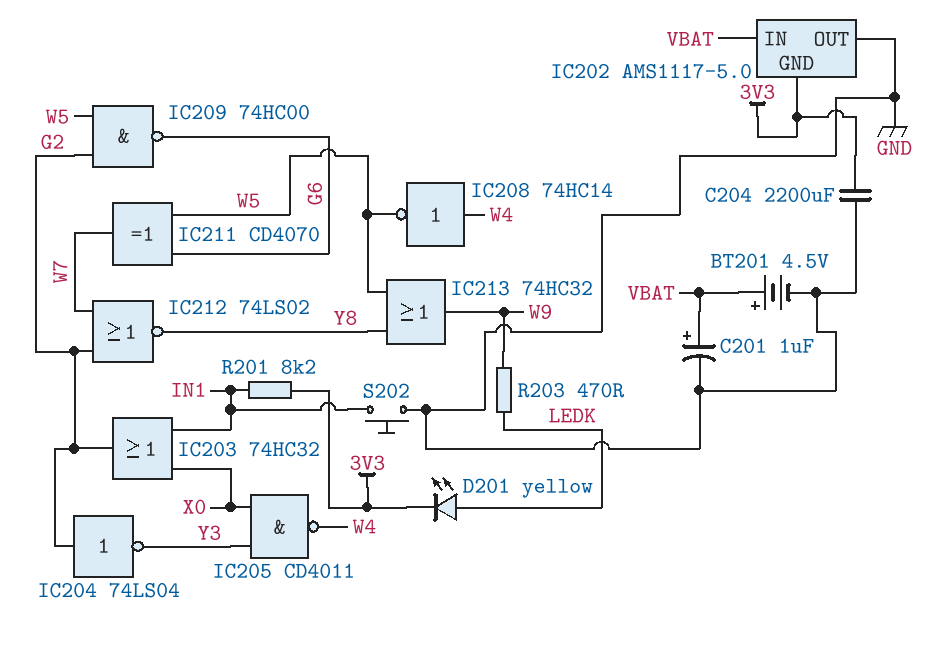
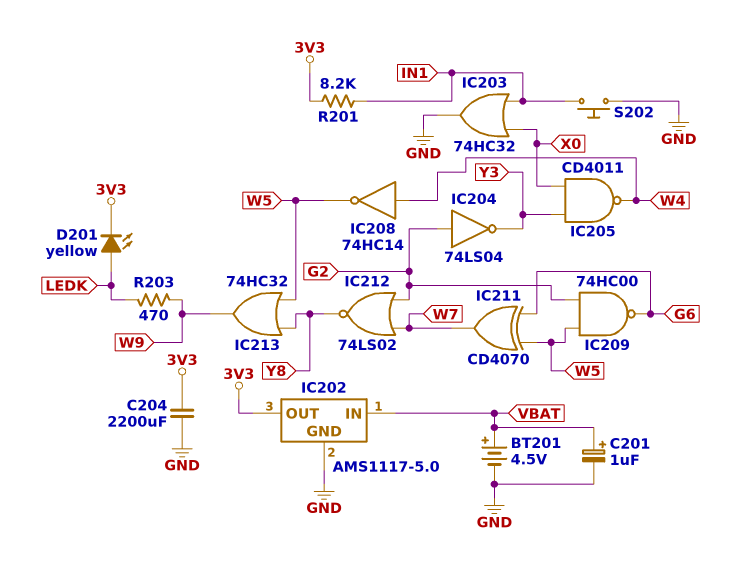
IC202 pin GND: 3V3 -> GND
IC202 pin OUT: GND -> 3V3
IC203: OR 74HC32 (in IN1, in X0, out G2) -> OR 74HC32 (in IN1, in X0, out GND)

